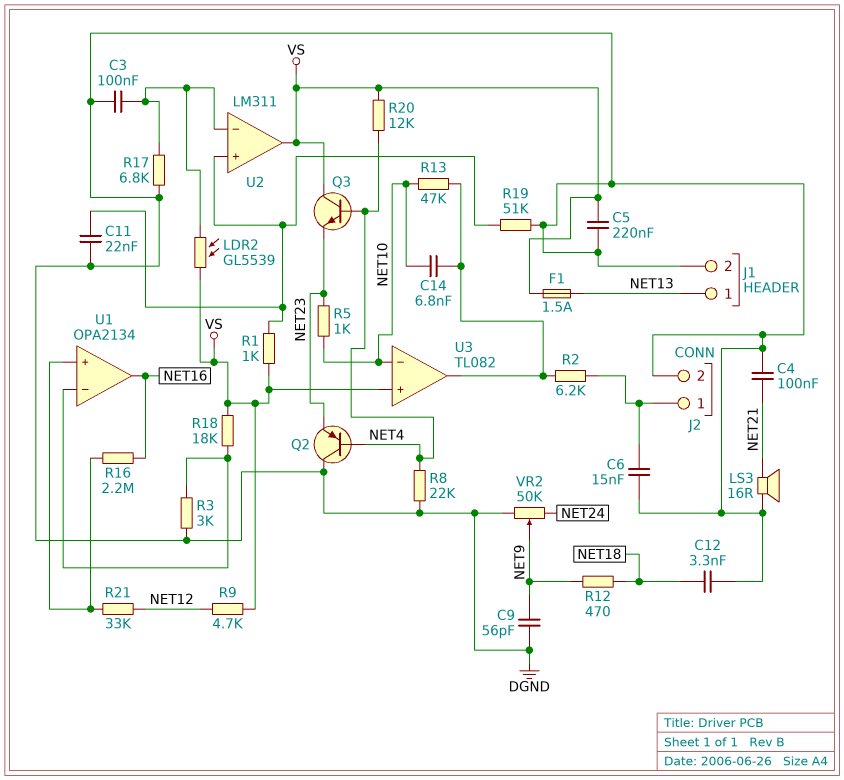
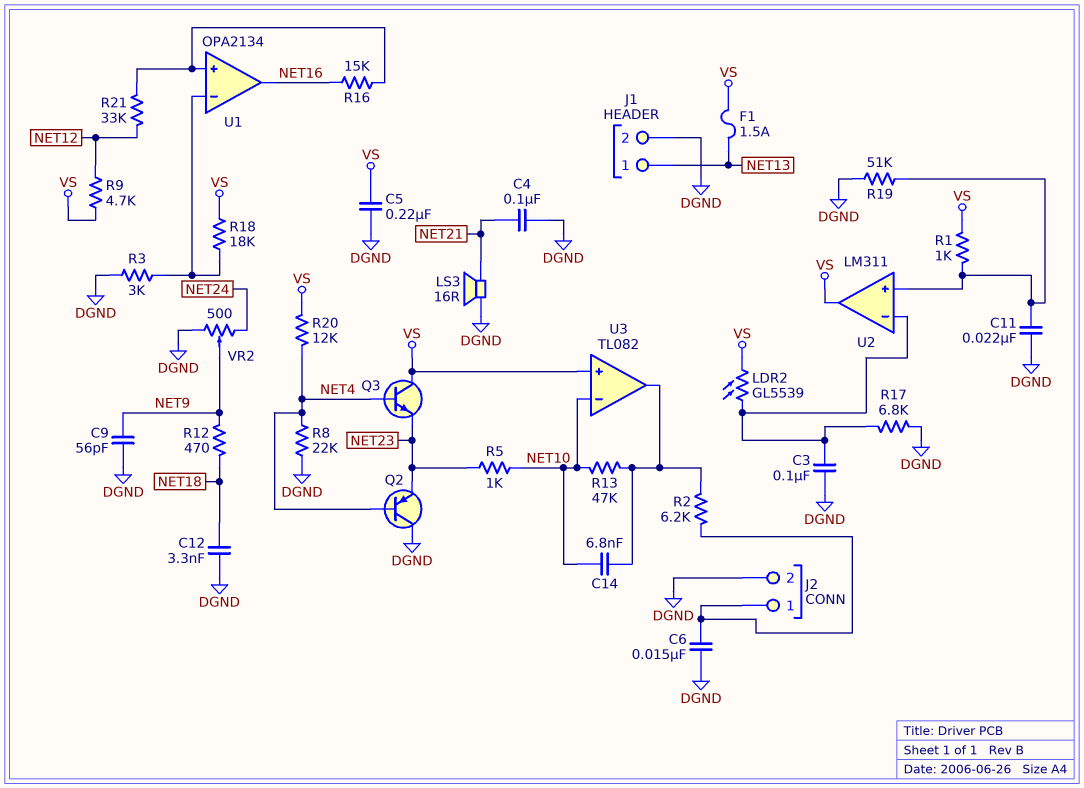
R16: 2.2M (NET16, U1/in+) -> 15k (NET16, U1/in+)
VR2: 50k (DGND, NET24, wiper NET9) -> 500 (DGND, NET24, wiper NET9)

